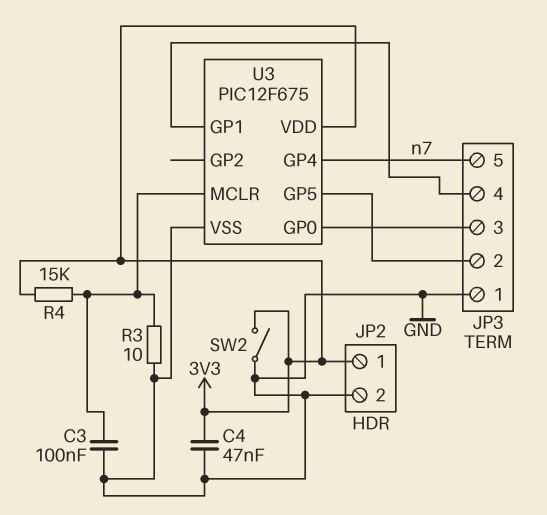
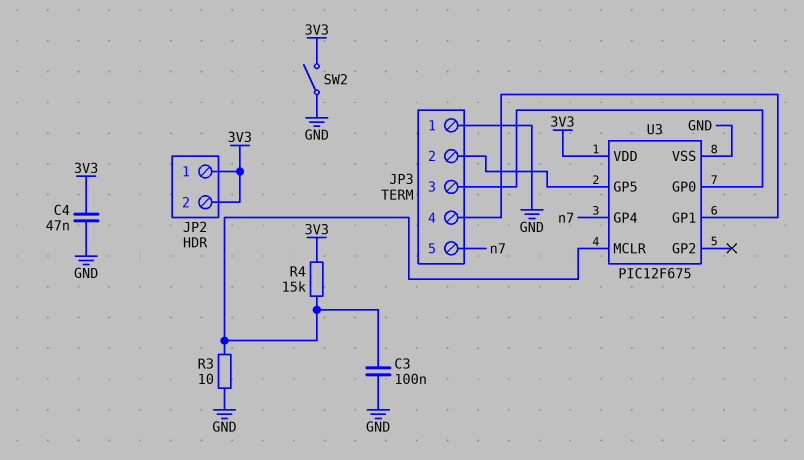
JP2 pin 2: GND -> 3V3

